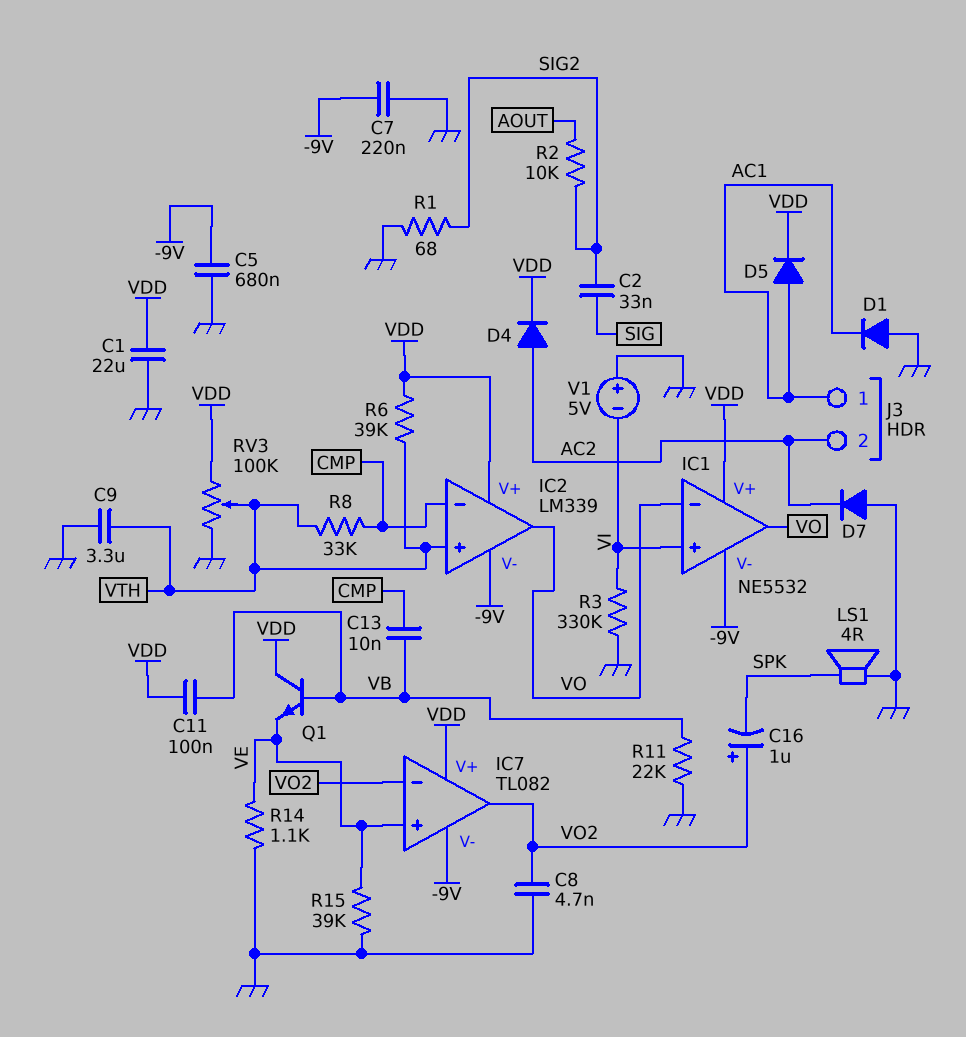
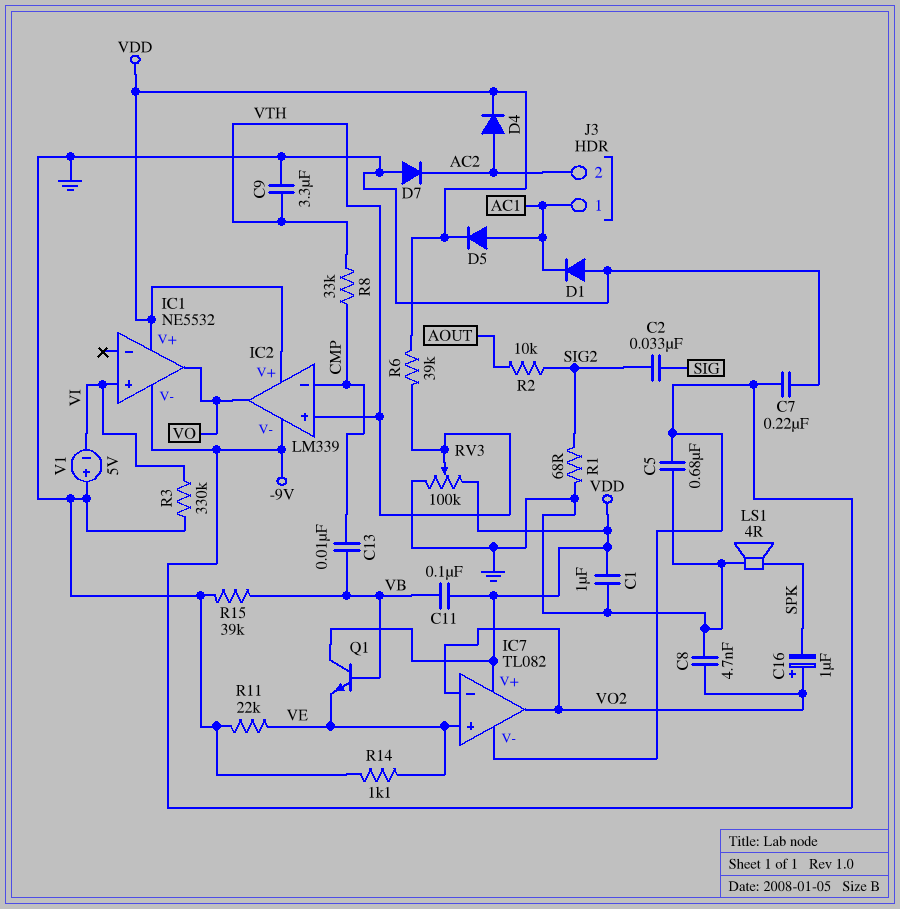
C1: 22uF (GND, VDD) -> 1uF (GND, VDD)
IC1 pin in-: VO -> none
R11: 22k (GND, VB) -> 22k (GND, VE)
R15: 39k (GND, VE) -> 39k (GND, VB)

